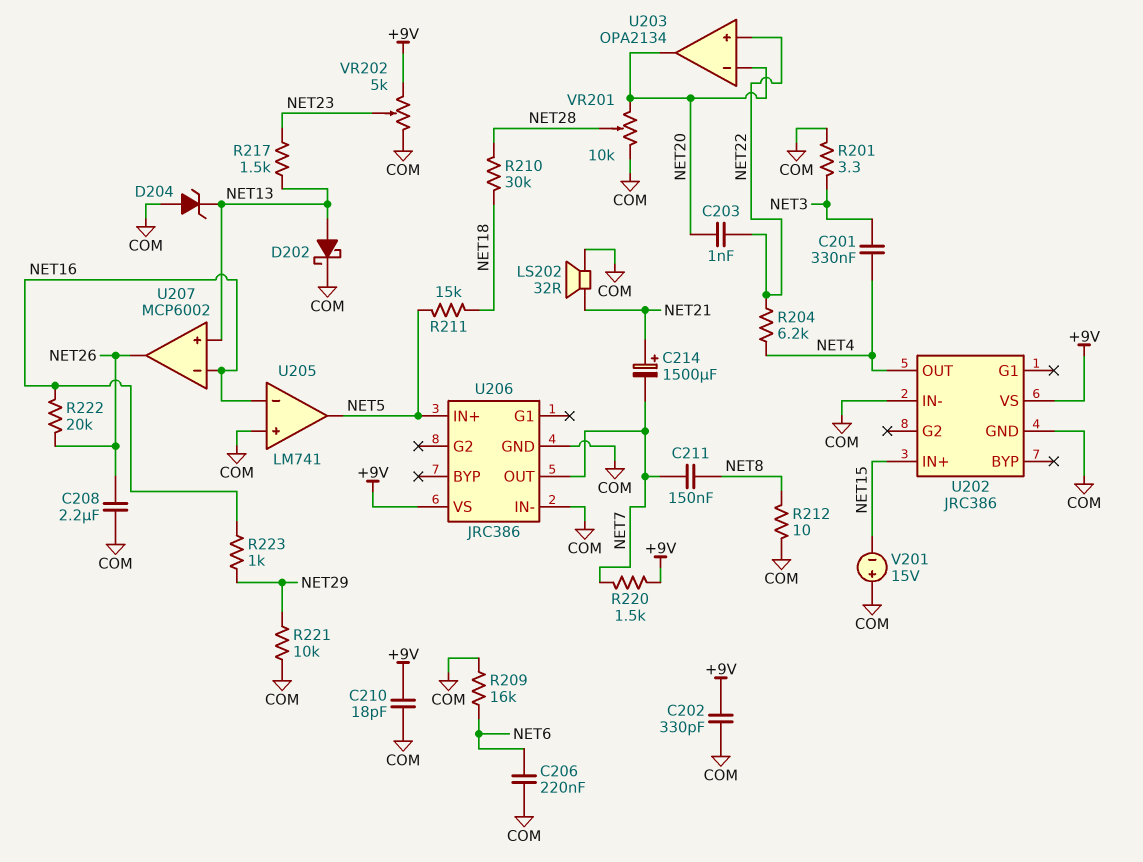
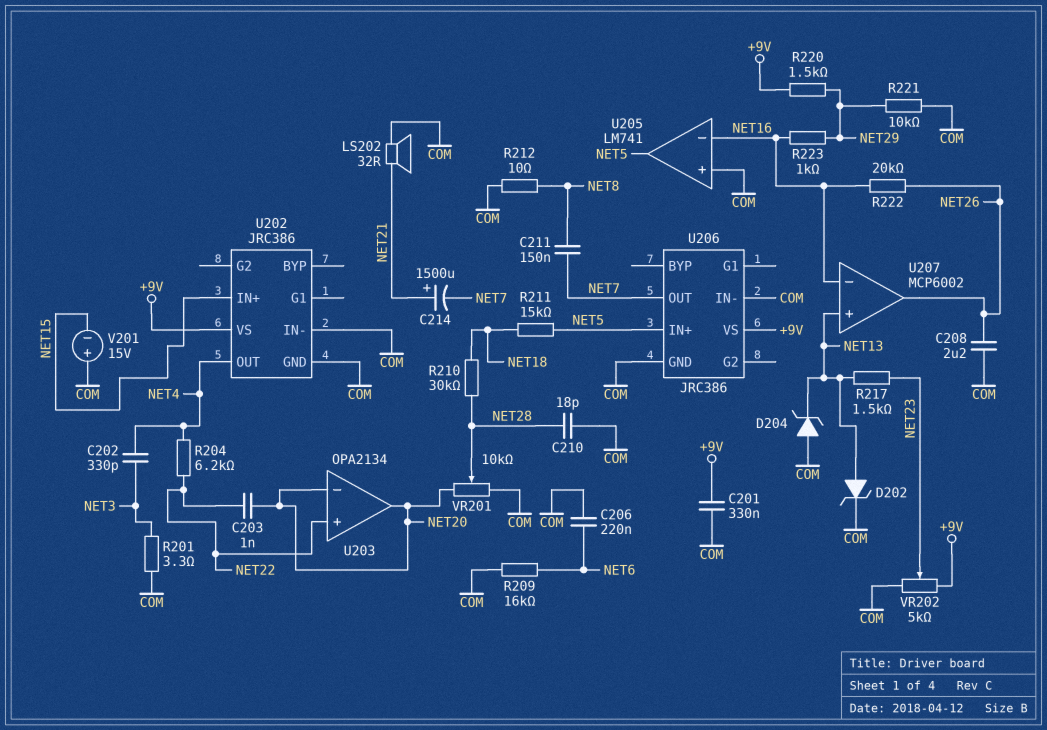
C201: 330nF (NET3, NET4) -> 330nF (+9V, COM)
C202: 330pF (+9V, COM) -> 330pF (NET3, NET4)
C210: 18pF (+9V, COM) -> 18pF (COM, NET28)
D202: schottky (A NET13, K COM) -> zener (A NET13, K COM)
R220: 1.5k (+9V, NET7) -> 1.5k (+9V, NET29)

